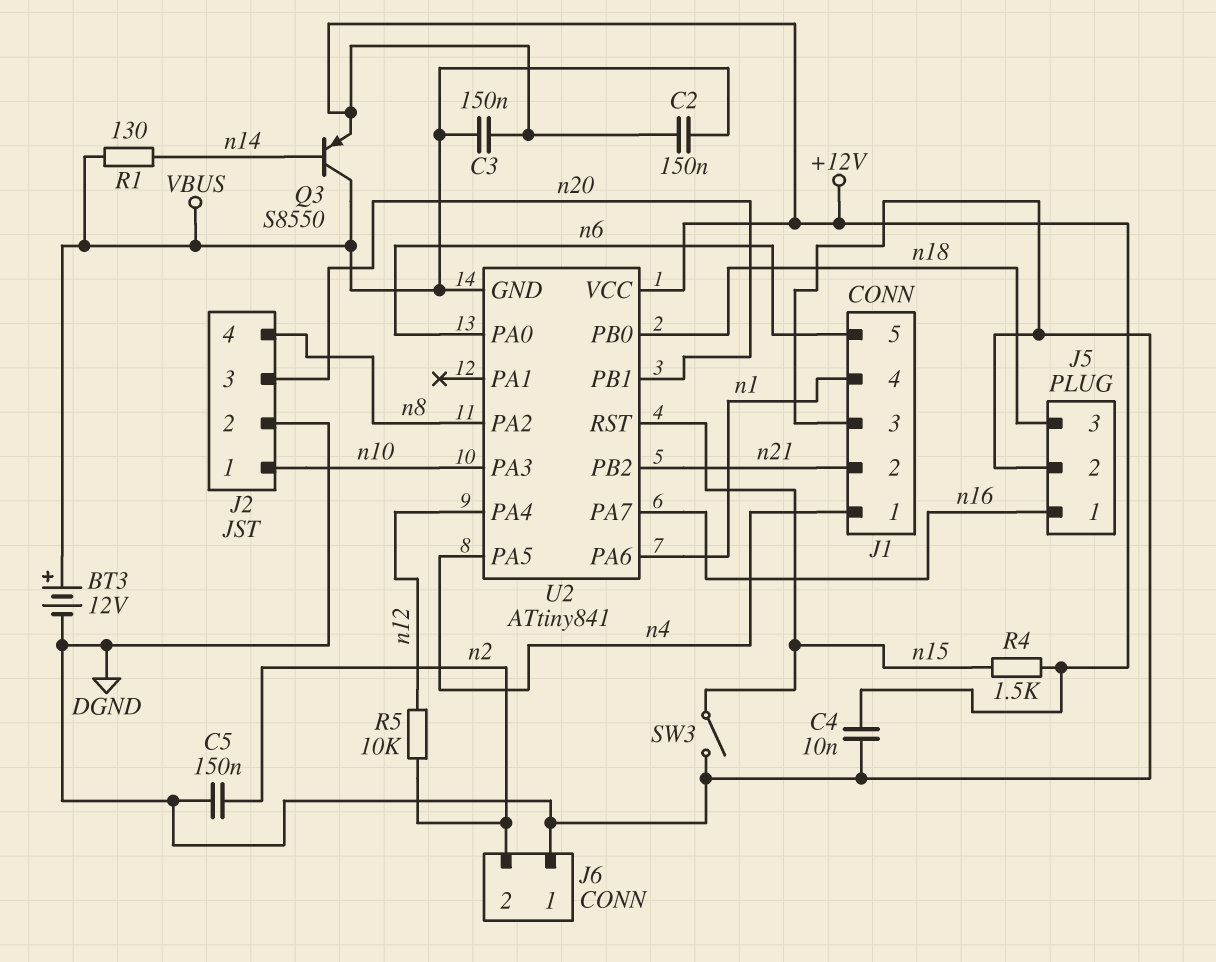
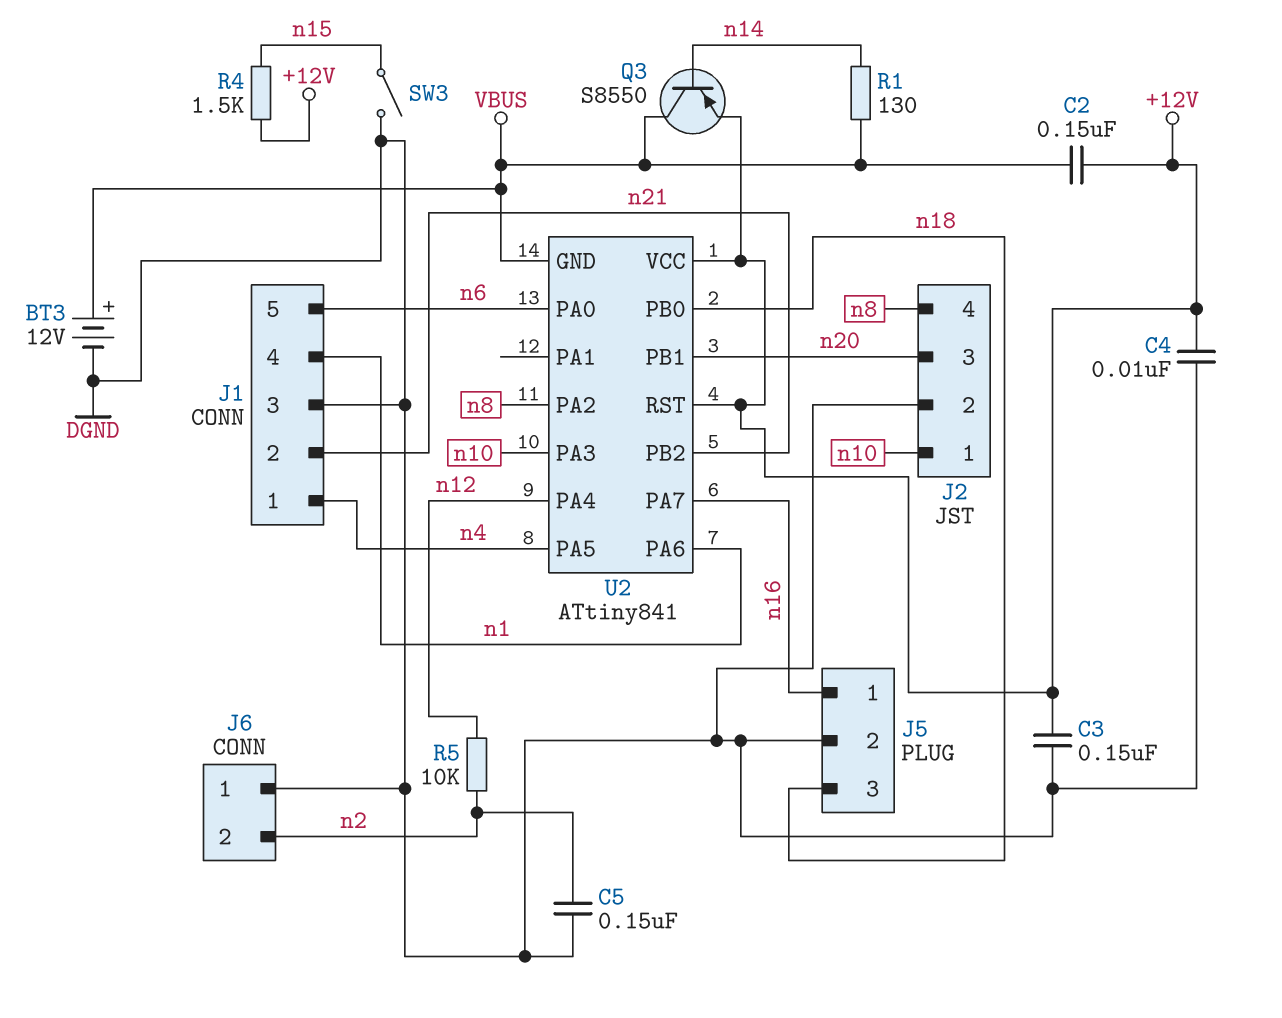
C3: 150nF (+12V, VBUS) -> 150nF (+12V, DGND)
U2 pin RST: n15 -> +12V

